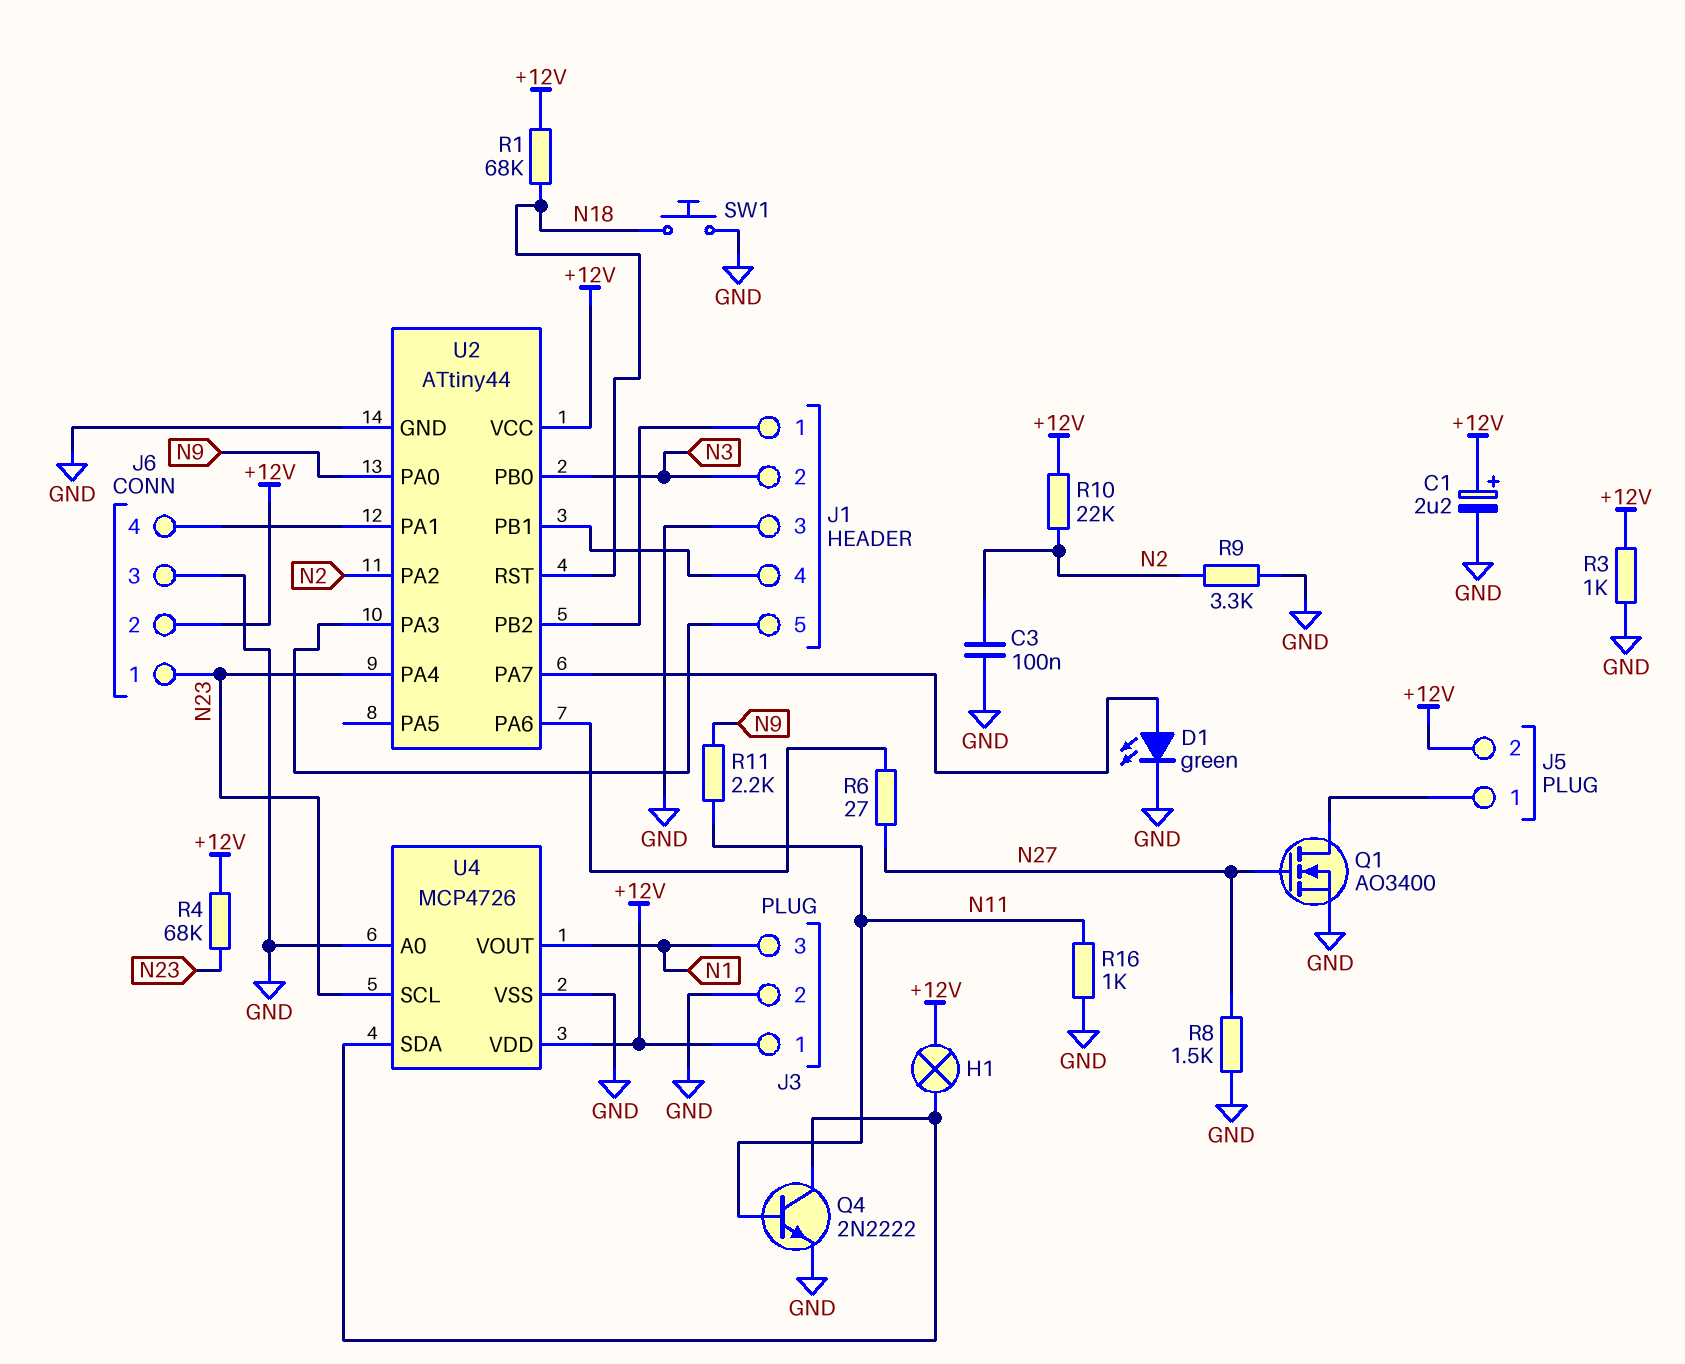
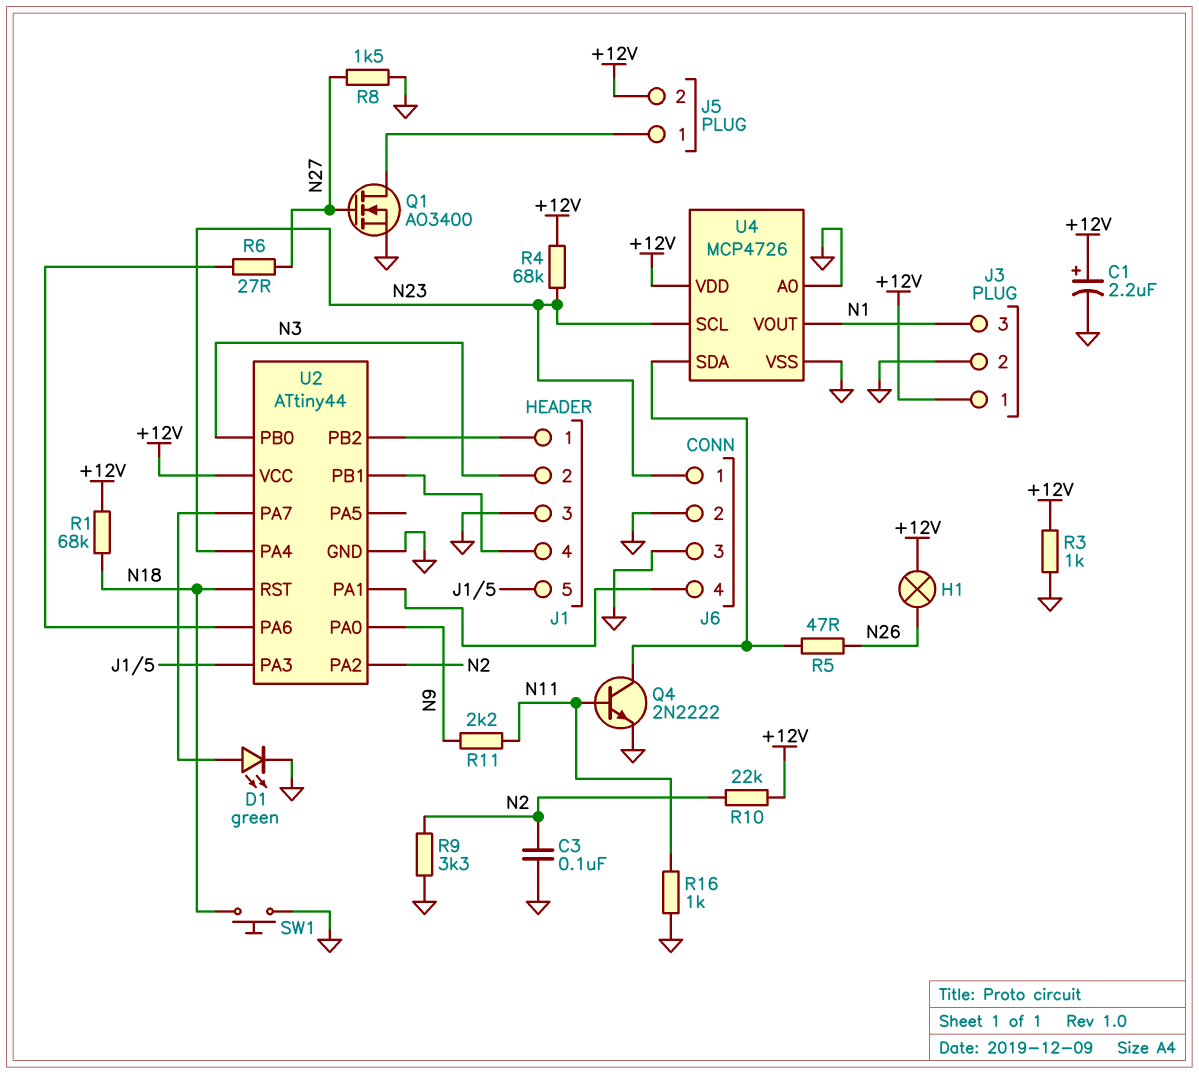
H1: lamp (+12V, U4/SDA) -> lamp (+12V, N26)
J6 pin 2: +12V -> GND
R5: none -> 47 (N26, U4/SDA)

